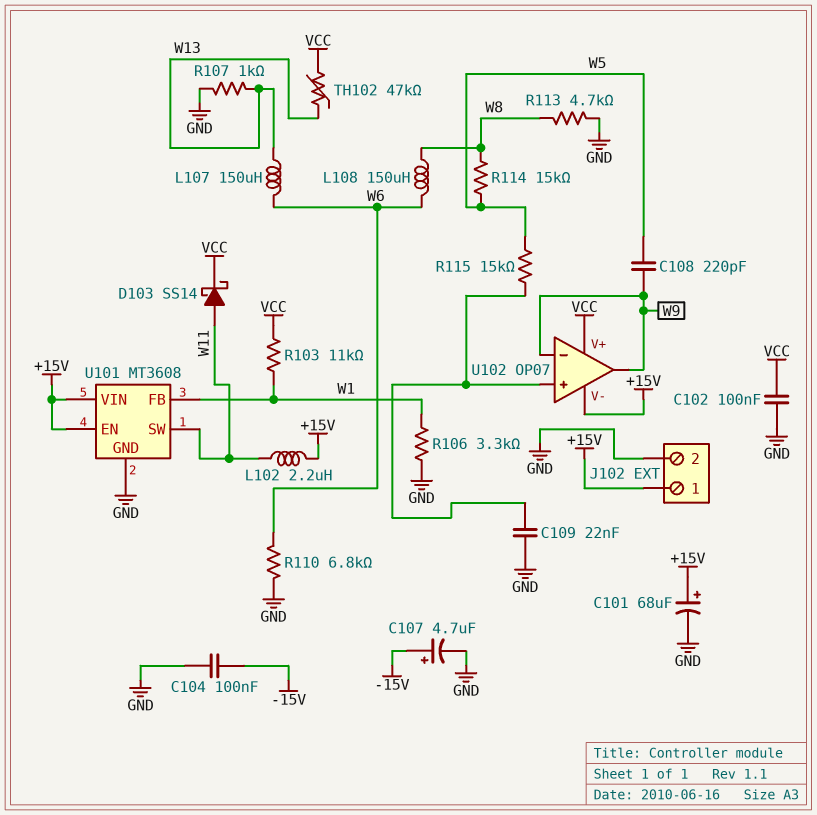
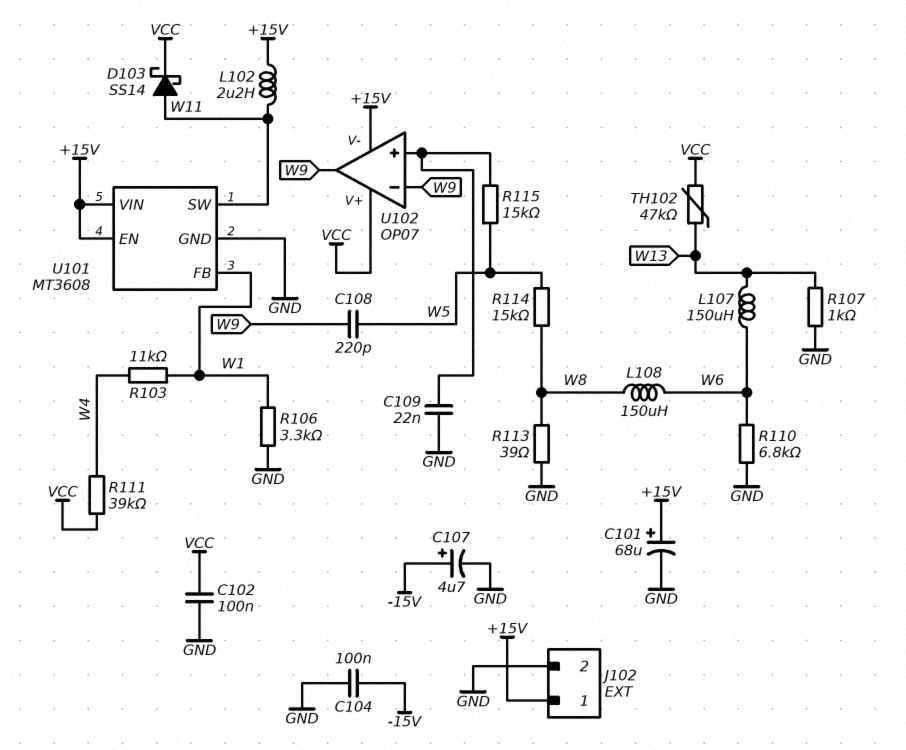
R103: 11k (VCC, W1) -> 11k (W1, W4)
R111: none -> 39k (VCC, W4)
R113: 4.7k (GND, W8) -> 39 (GND, W8)

